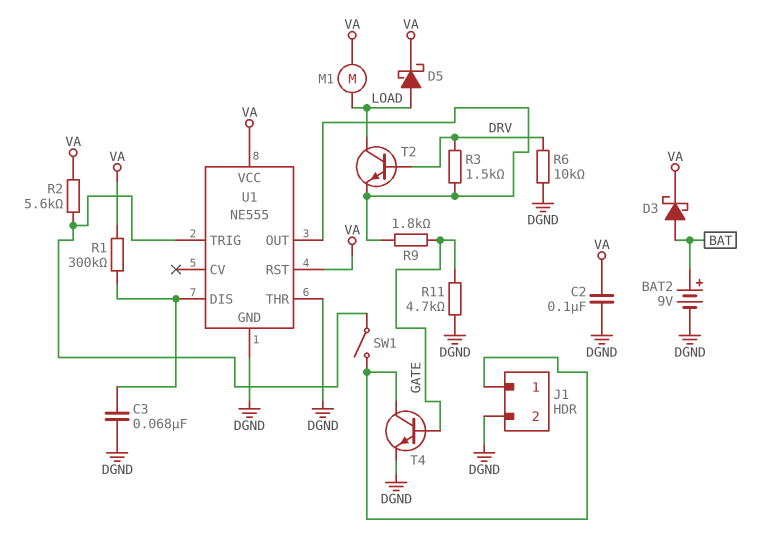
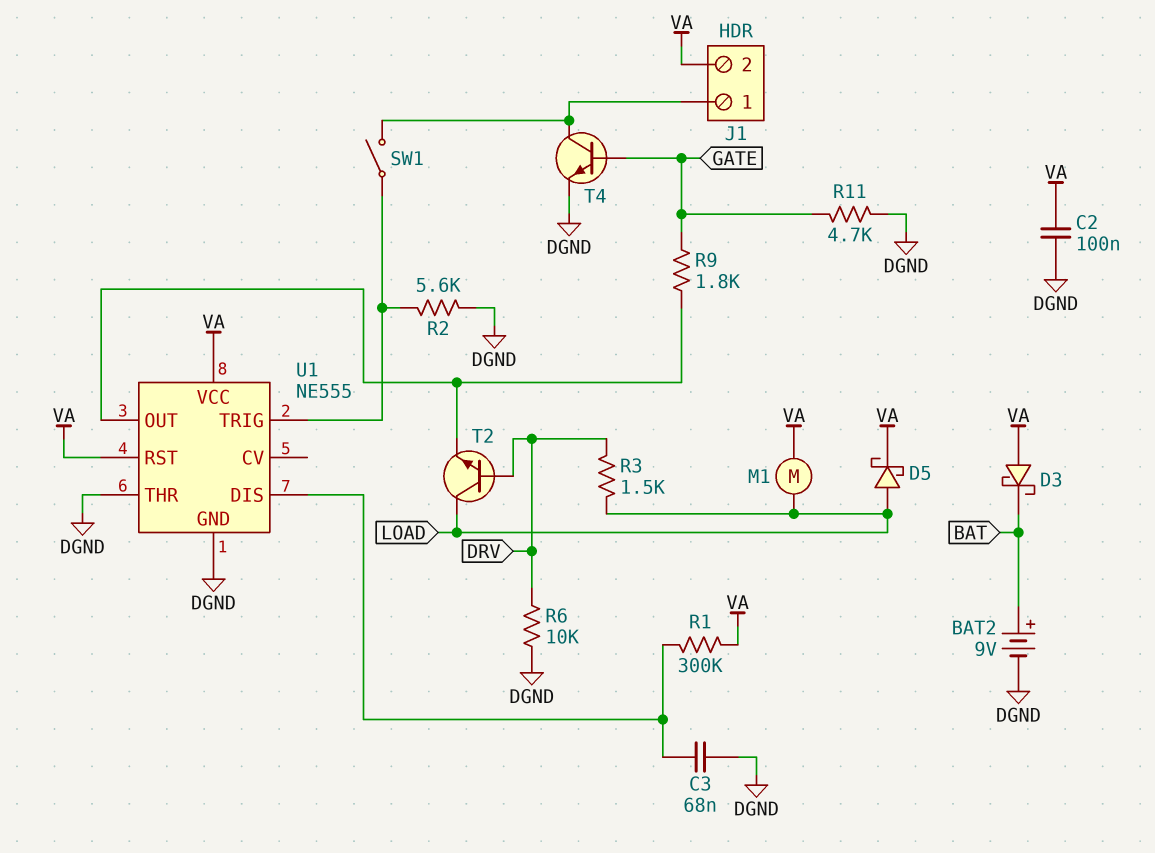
D3: schottky (A BAT, K VA) -> schottky (A VA, K BAT)
J1 pin 2: DGND -> VA
R2: 5.6k (U1/TRIG, VA) -> 5.6k (DGND, U1/TRIG)
R3: 1.5k (DRV, U1/OUT) -> 1.5k (DRV, LOAD)

